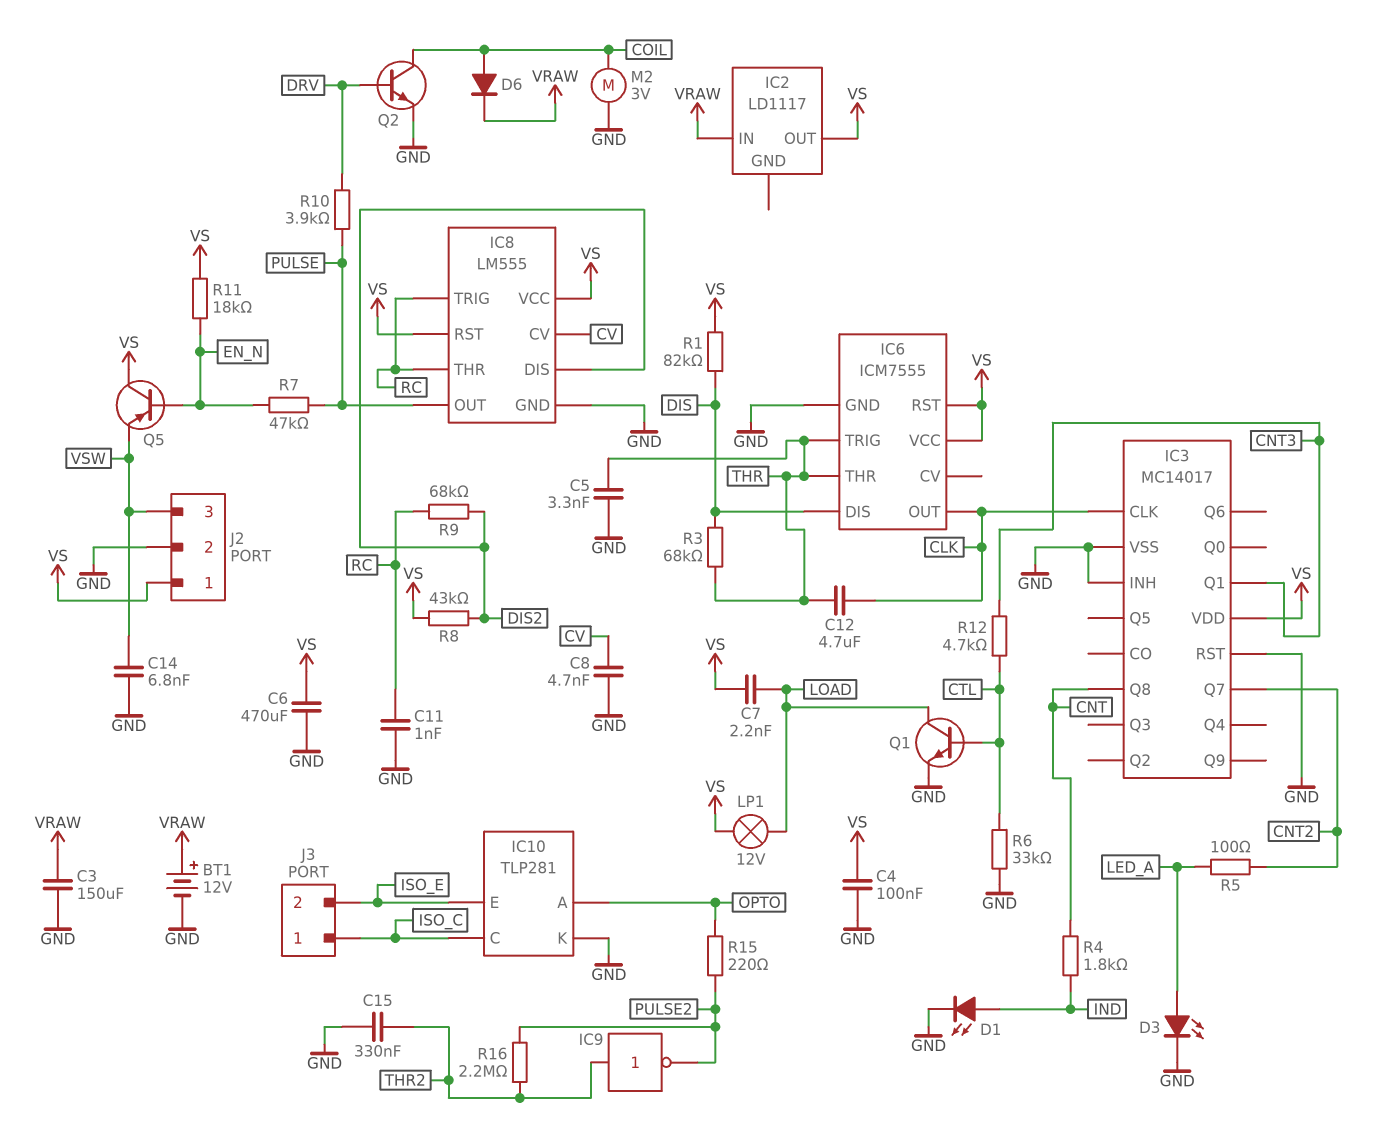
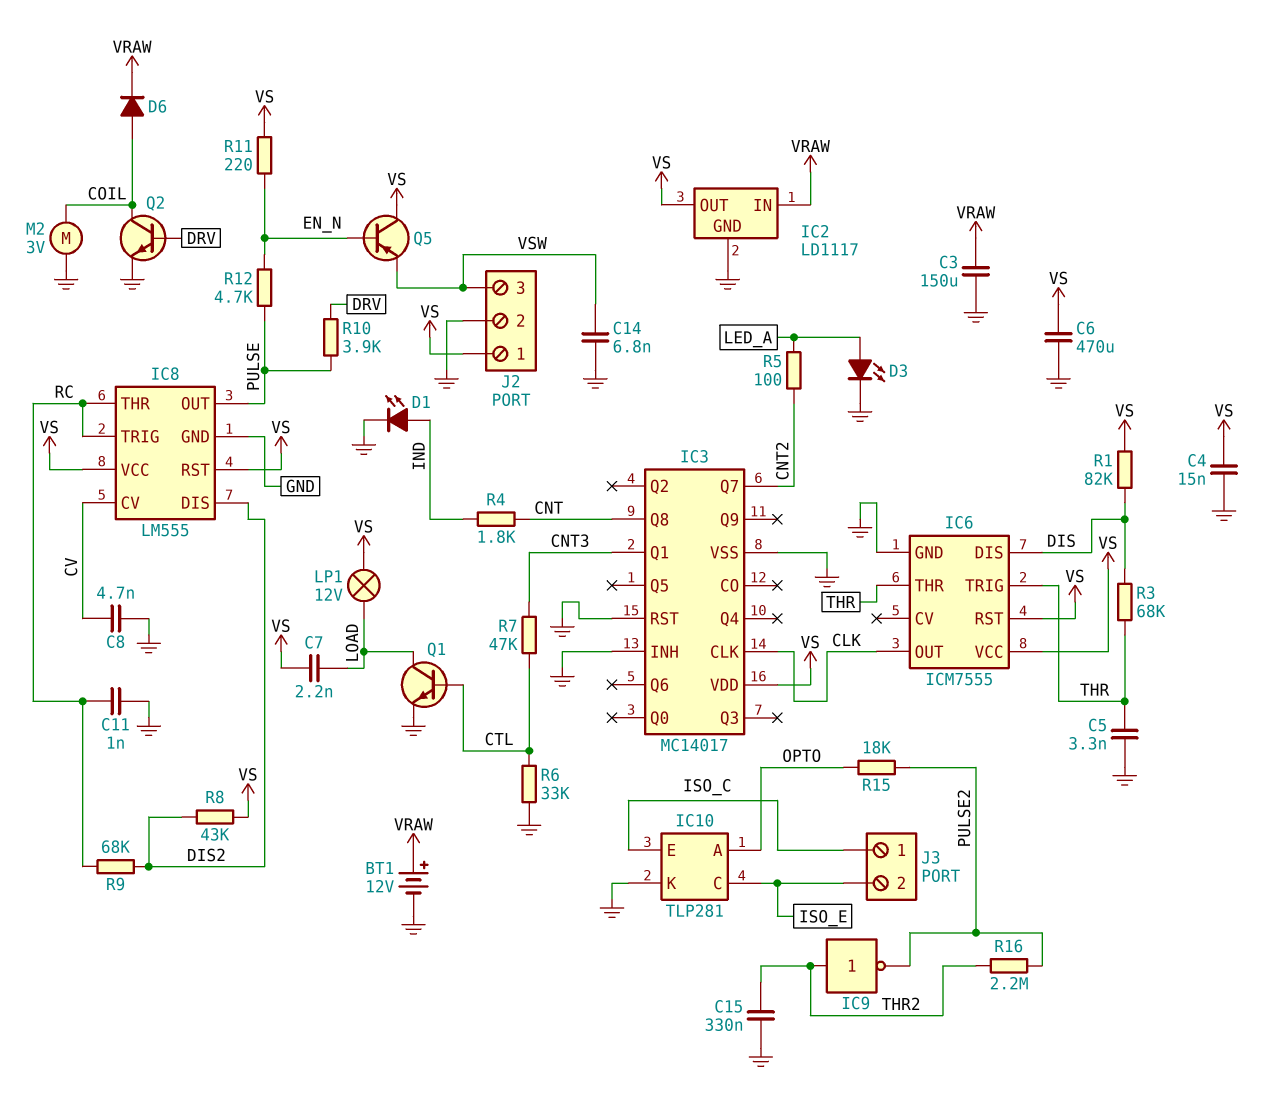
C4: 100nF (GND, VS) -> 15nF (GND, VS)
C12: 4.7uF (CLK, THR) -> none
IC2 pin GND: none -> GND
IC10 pin C: ISO_C -> ISO_E
IC10 pin E: ISO_E -> ISO_C
R7: 47k (EN_N, PULSE) -> 47k (CNT3, CTL)
R11: 18k (EN_N, VS) -> 220 (EN_N, VS)
R12: 4.7k (CNT3, CTL) -> 4.7k (EN_N, PULSE)
R15: 220 (OPTO, PULSE2) -> 18k (OPTO, PULSE2)

